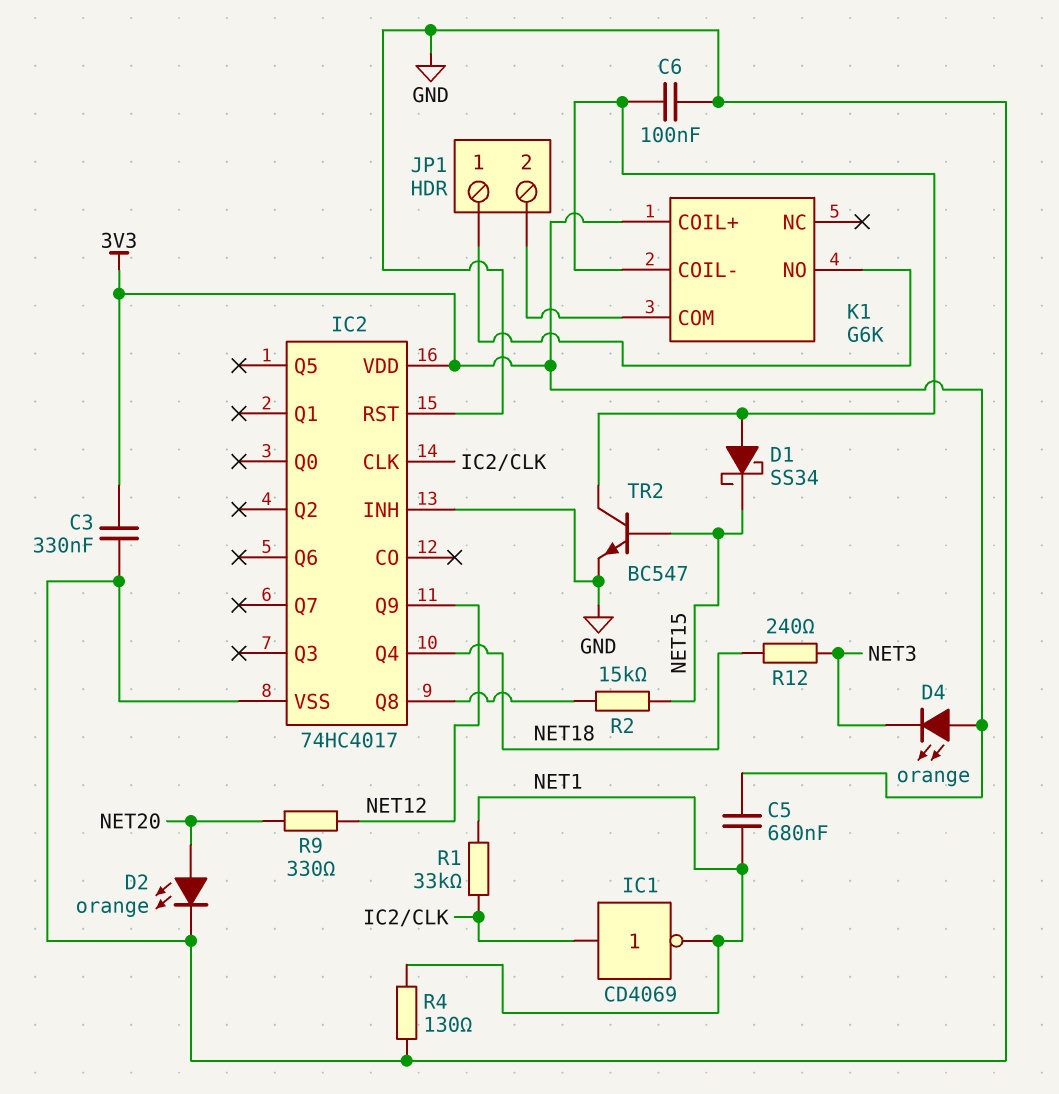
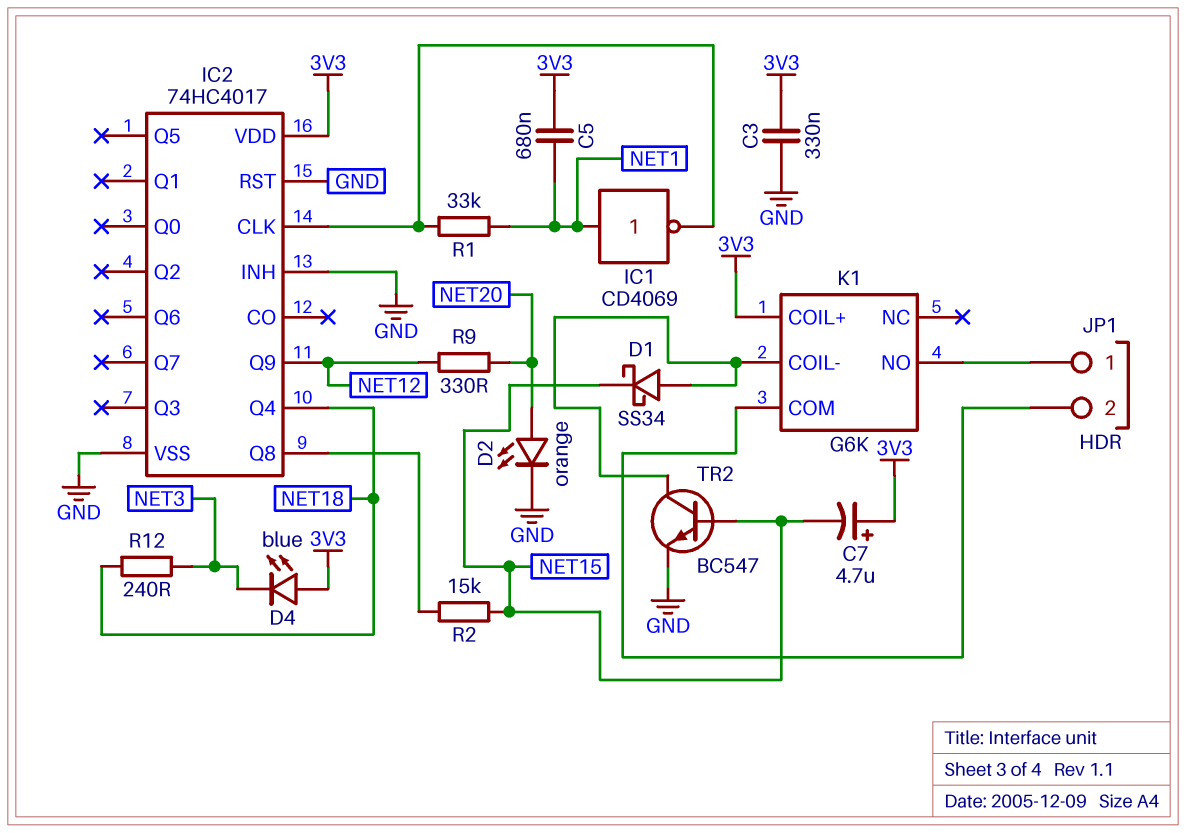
C6: 100nF (GND, K1/COIL-) -> none
C7: none -> 4.7uF (plus 3V3, minus NET15)
D4: LED orange (A 3V3, K NET3) -> LED blue (A 3V3, K NET3)
IC1: NOT CD4069 (in IC2/CLK, out NET1) -> NOT CD4069 (in NET1, out IC2/CLK)
R4: 130 (GND, NET1) -> none

